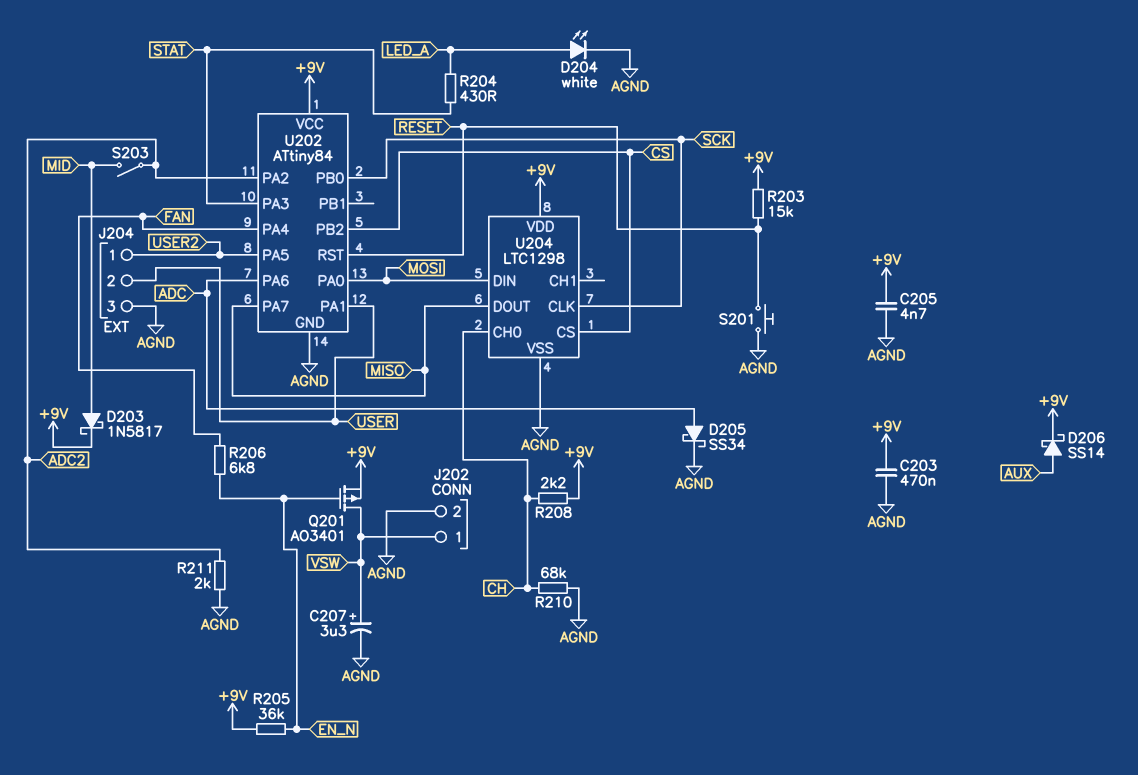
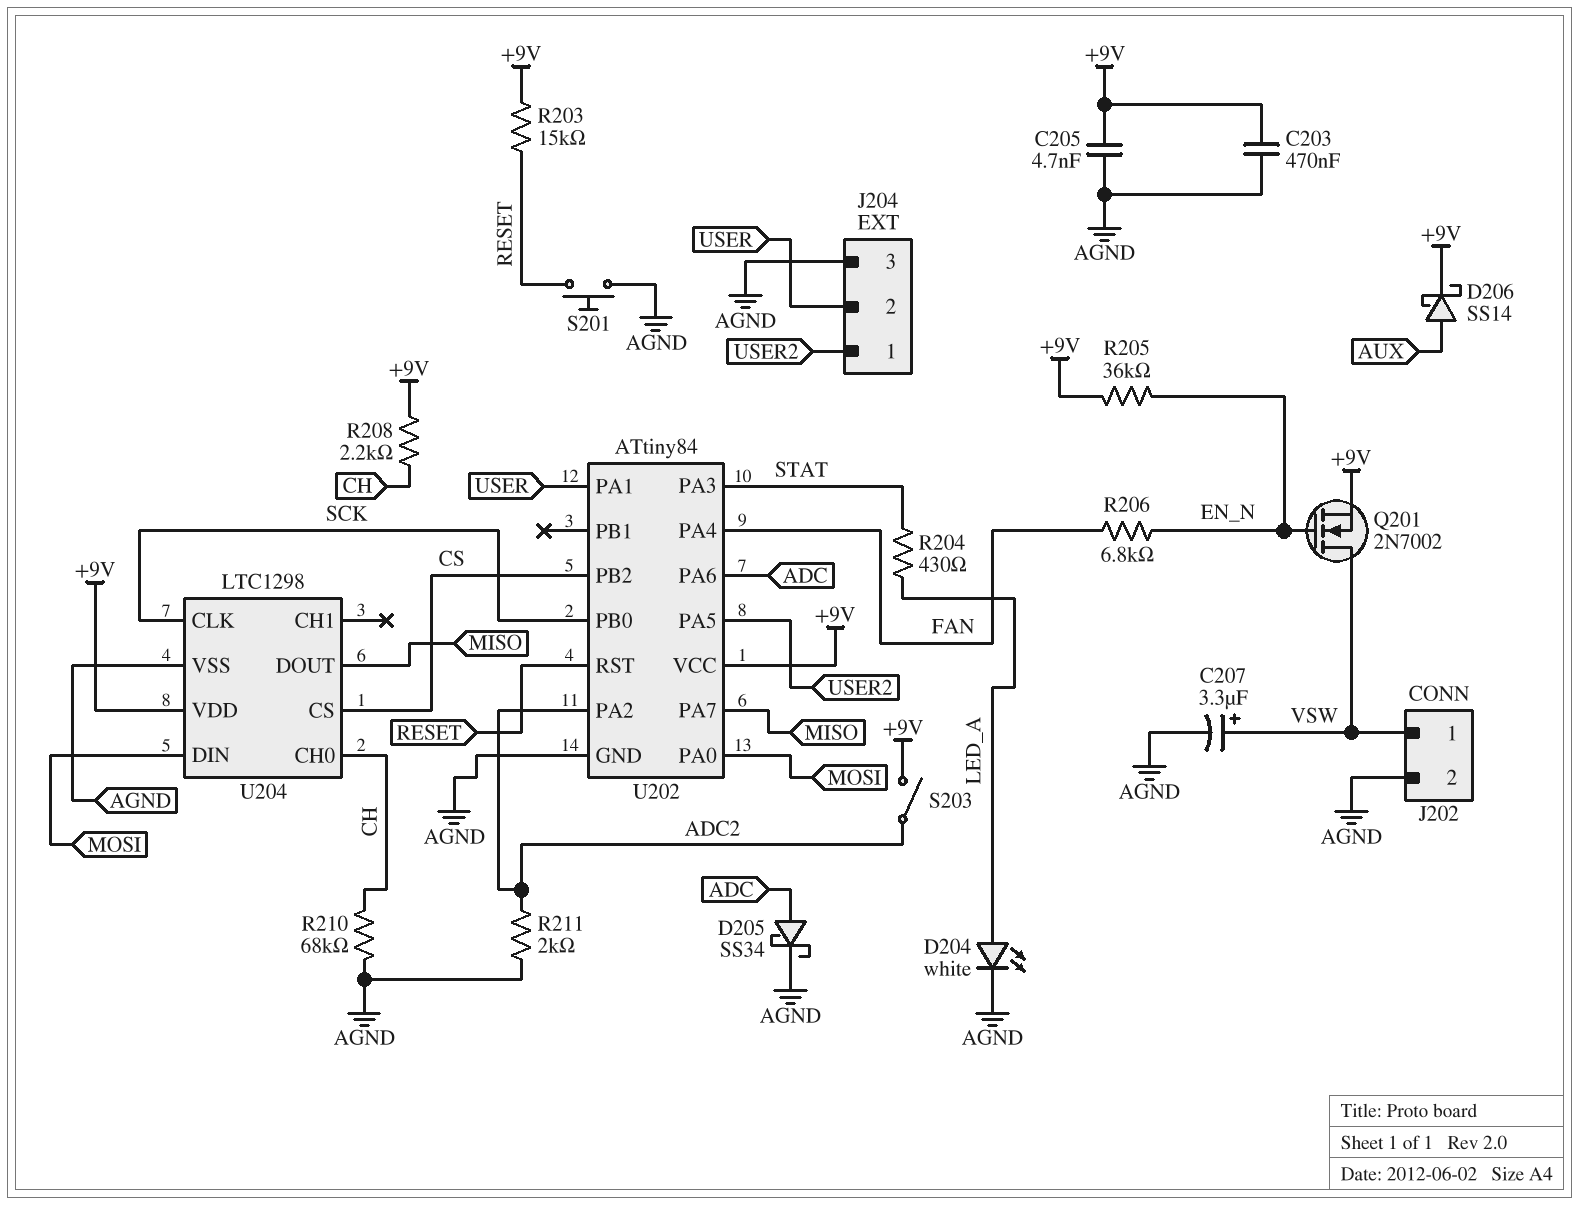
D203: schottky 1N5817 (A MID, K +9V) -> none
Q201: PMOS AO3401 (G EN_N, D VSW, S +9V) -> NMOS 2N7002 (G EN_N, D VSW, S +9V)
S203: switch (ADC2, MID) -> switch (+9V, ADC2)

